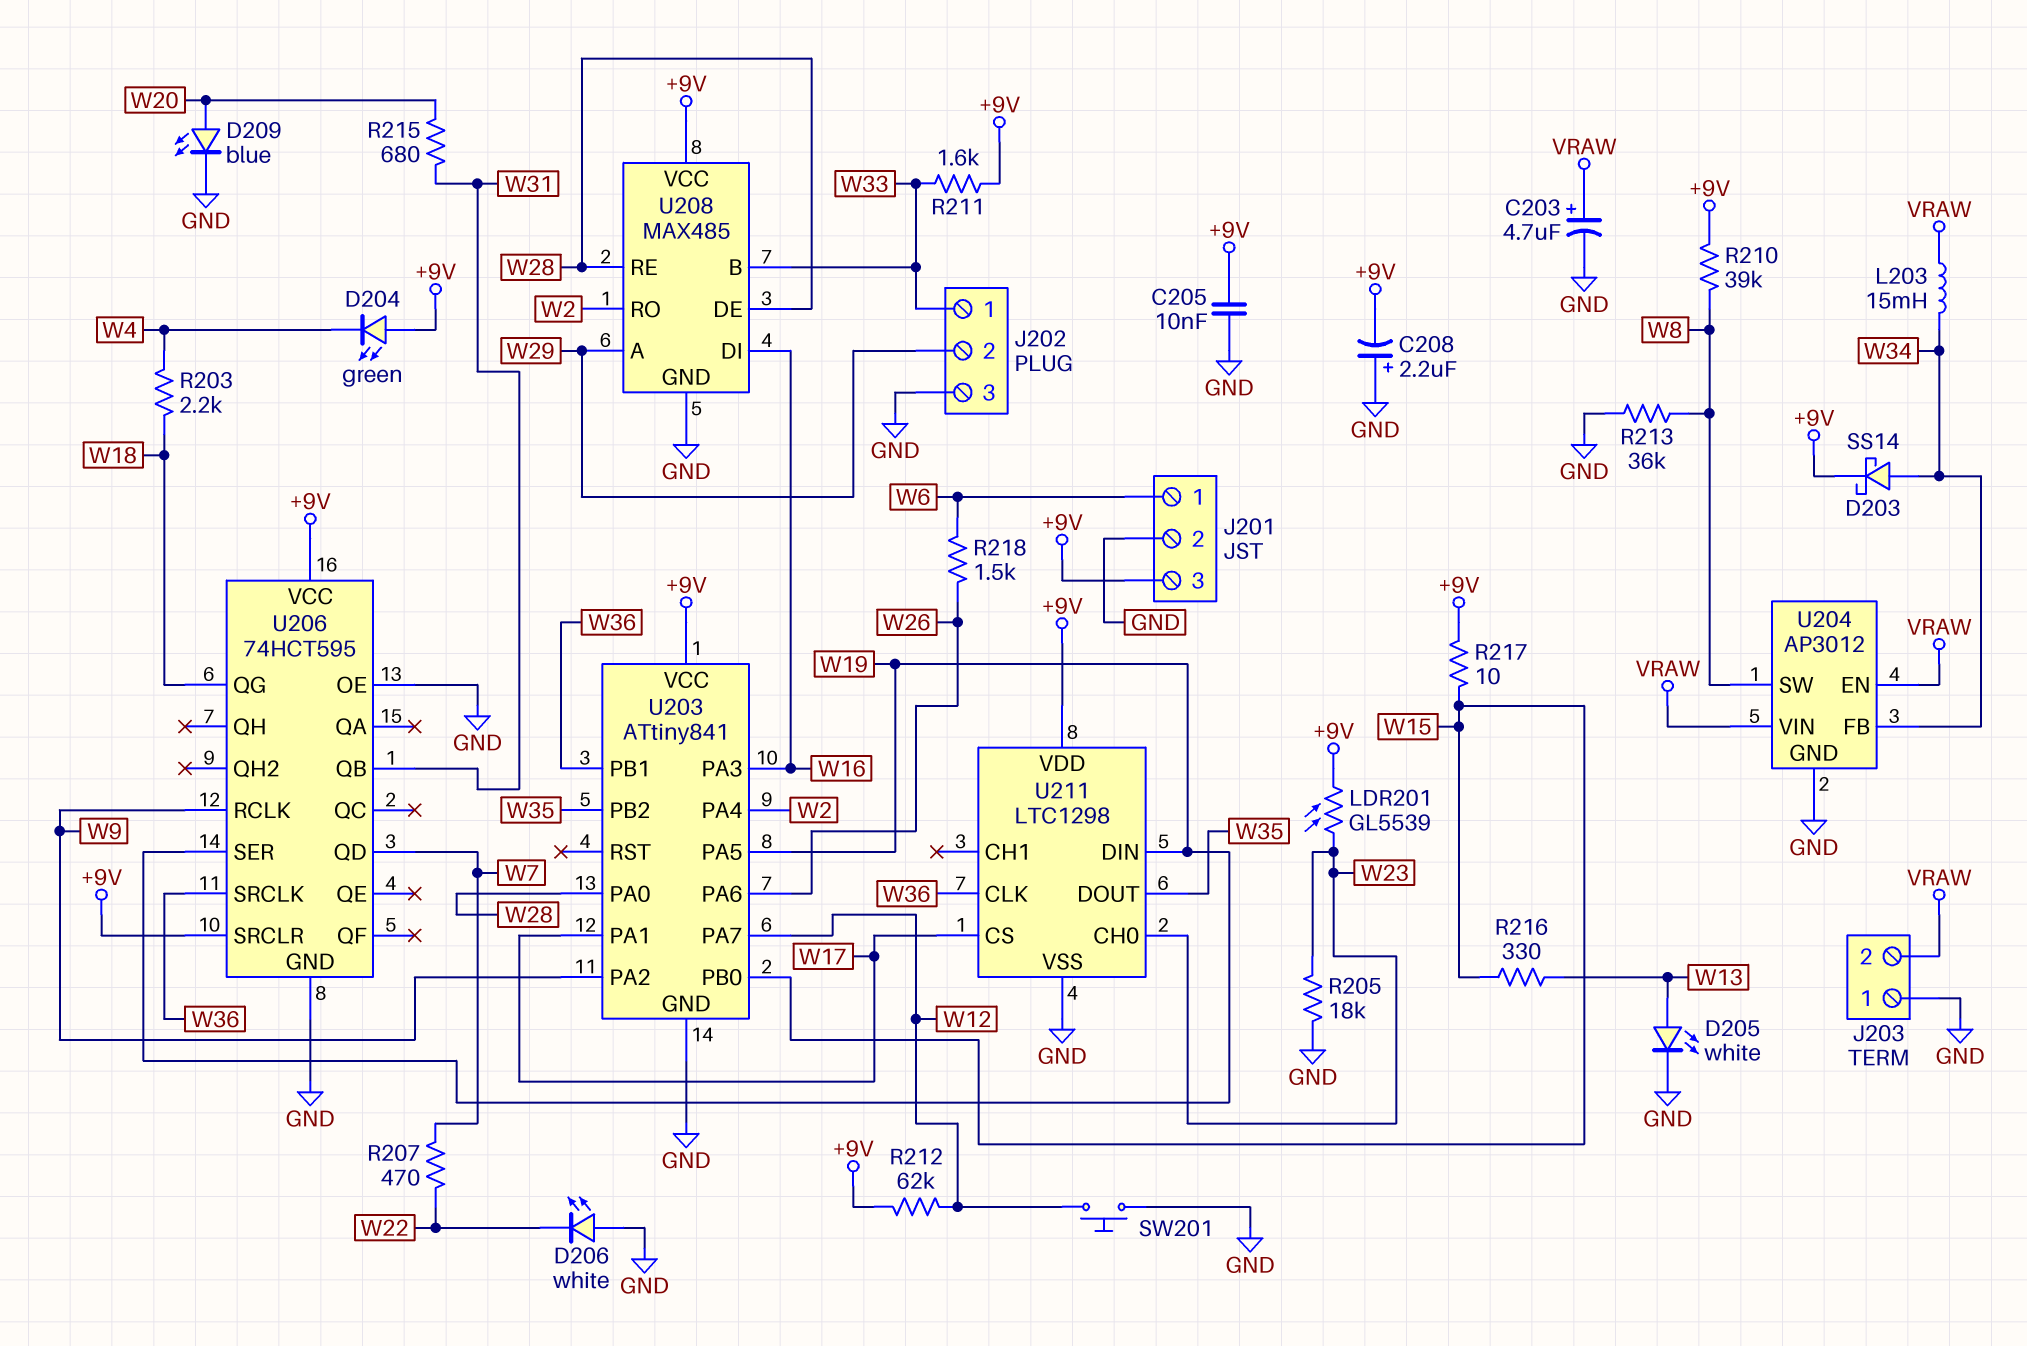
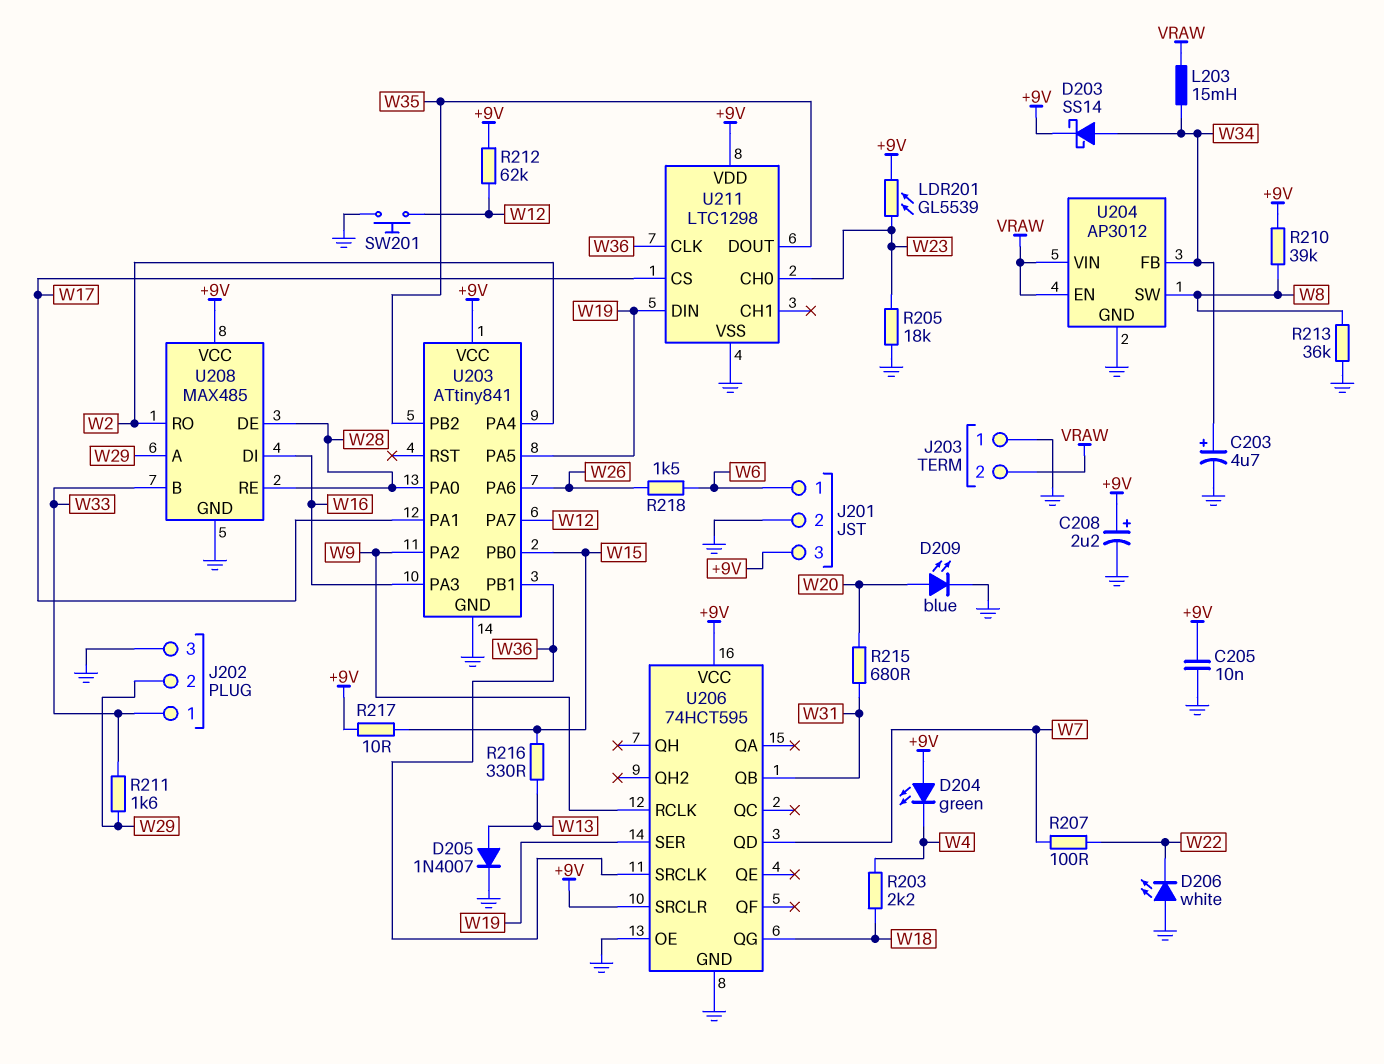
C203: 4.7uF (plus VRAW, minus GND) -> 4.7uF (plus W34, minus GND)
C208: 2.2uF (plus GND, minus +9V) -> 2.2uF (plus +9V, minus GND)
D205: LED white (A W13, K GND) -> diode 1N4007 (A W13, K GND)
R207: 470 (W7, W22) -> 100 (W7, W22)
R211: 1.6k (+9V, W33) -> 1.6k (W29, W33)

